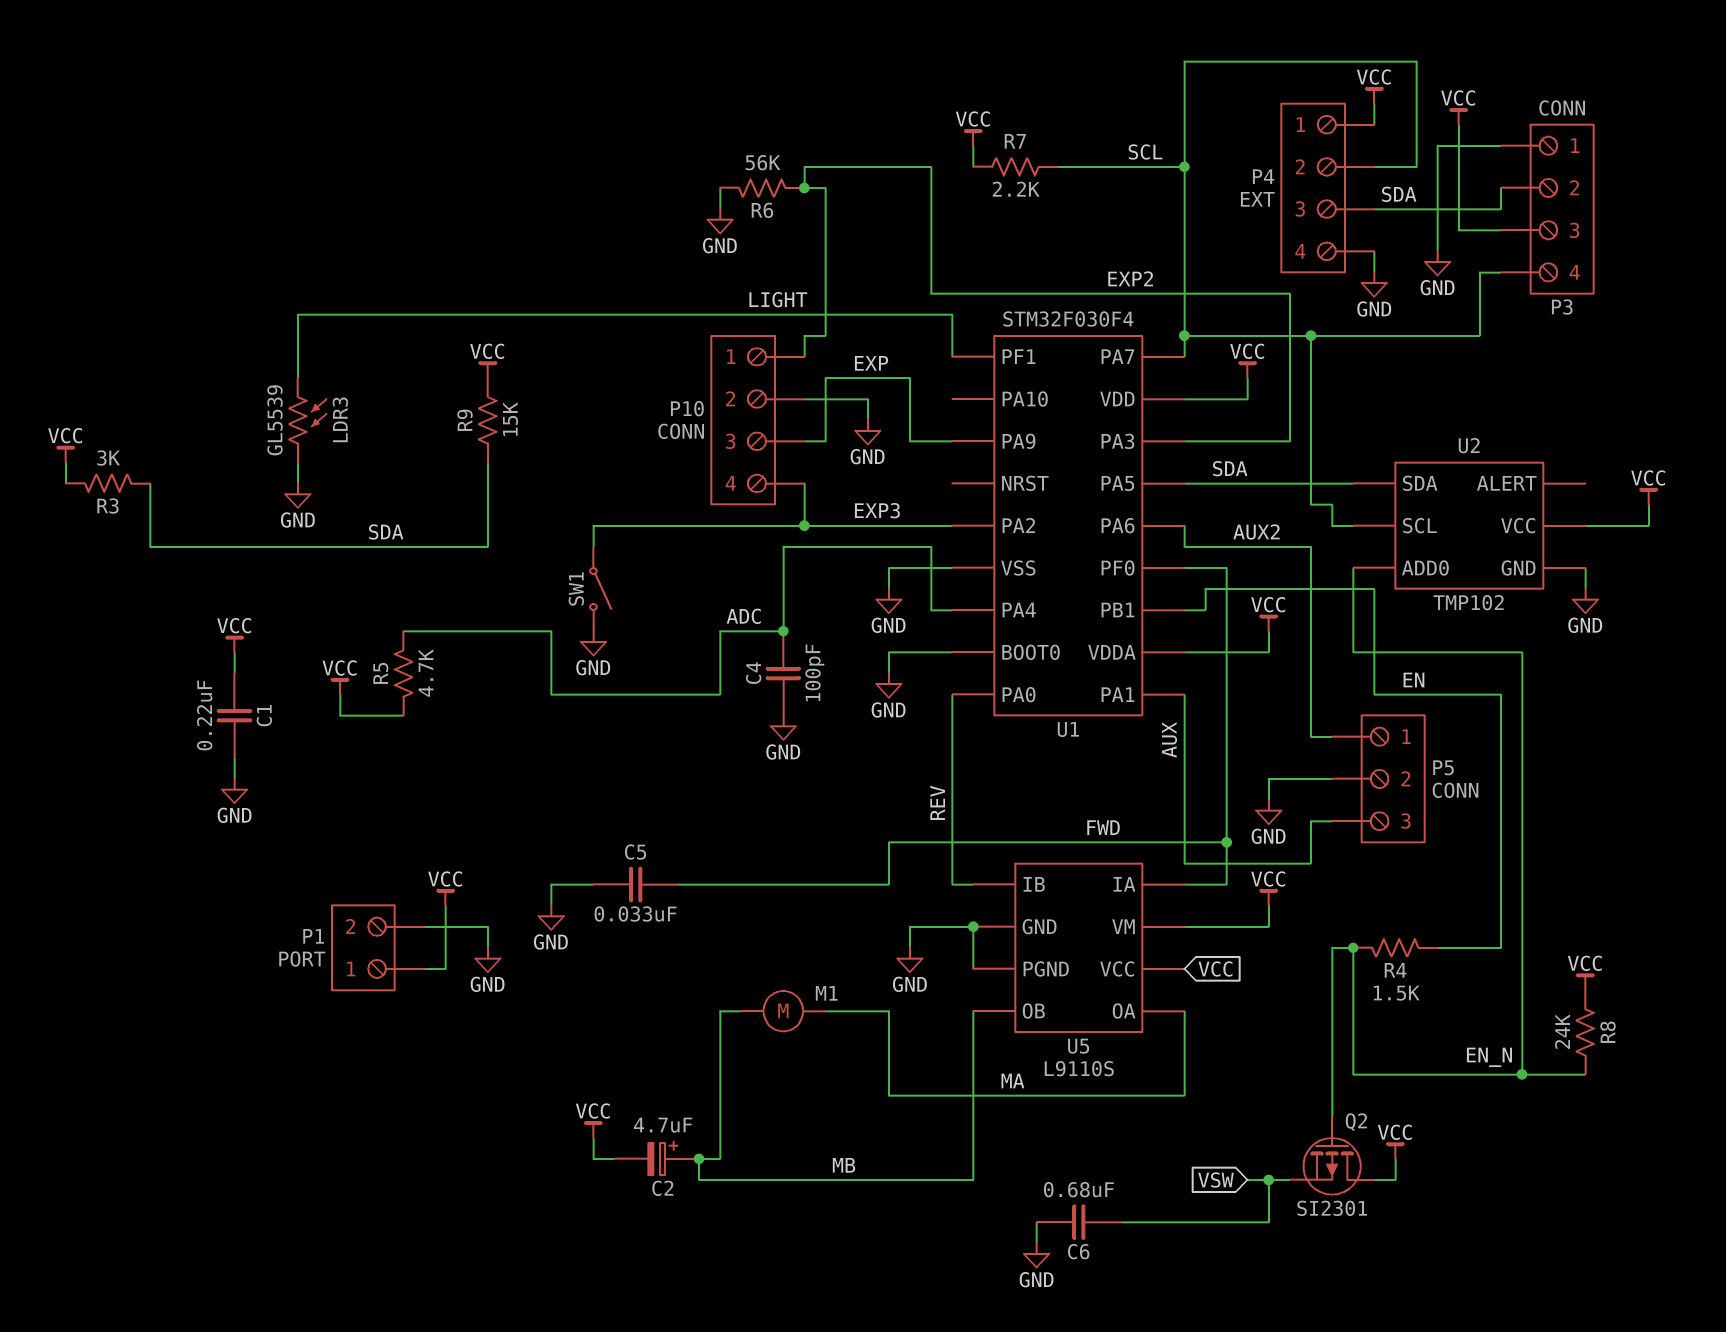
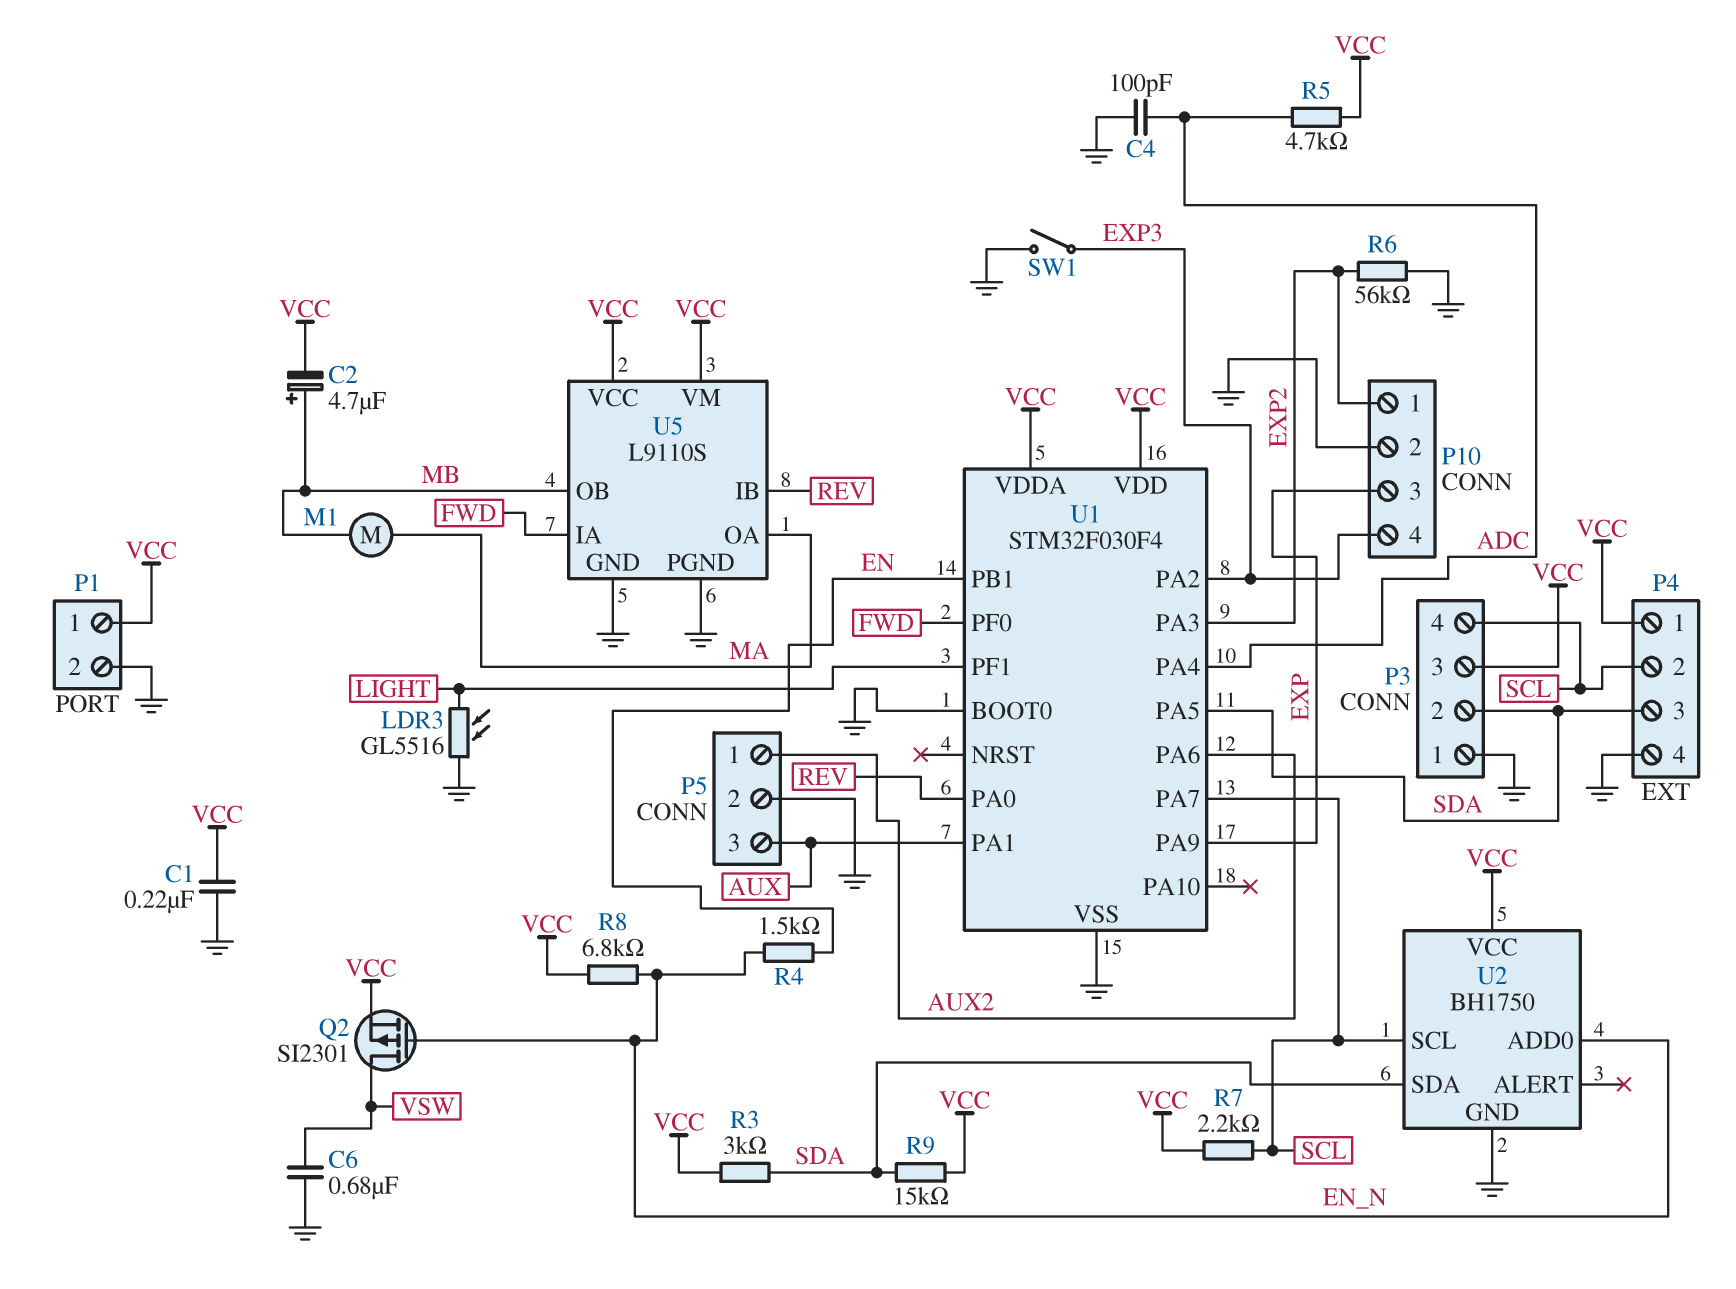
C5: 33nF (FWD, GND) -> none
LDR3: GL5539 (GND, LIGHT) -> GL5516 (GND, LIGHT)
Q2: PMOS SI2301 (G EN_N, D VCC, S VSW) -> PMOS SI2301 (G EN_N, D VSW, S VCC)
R8: 24k (EN_N, VCC) -> 6.8k (EN_N, VCC)
U2: TMP102 -> BH1750

